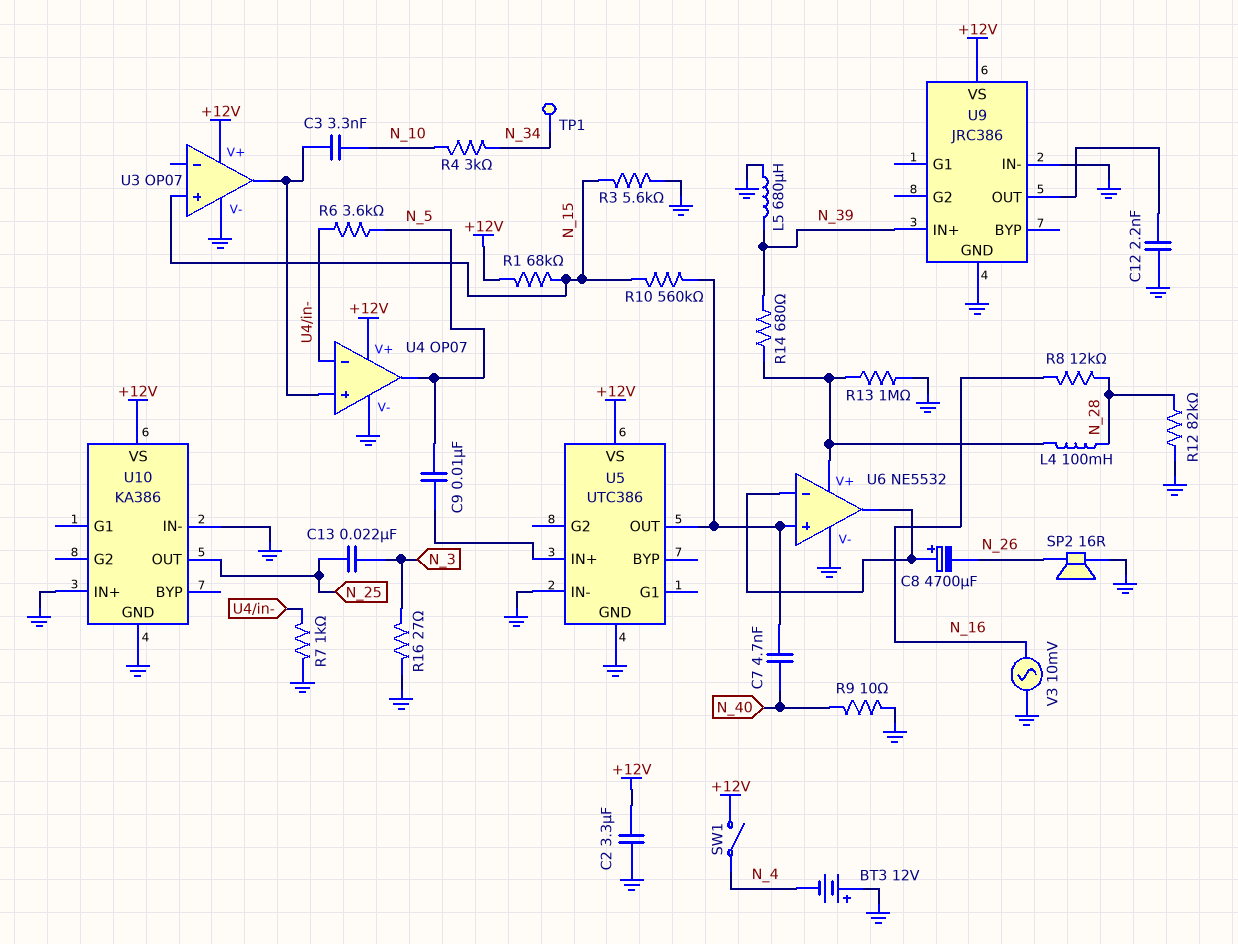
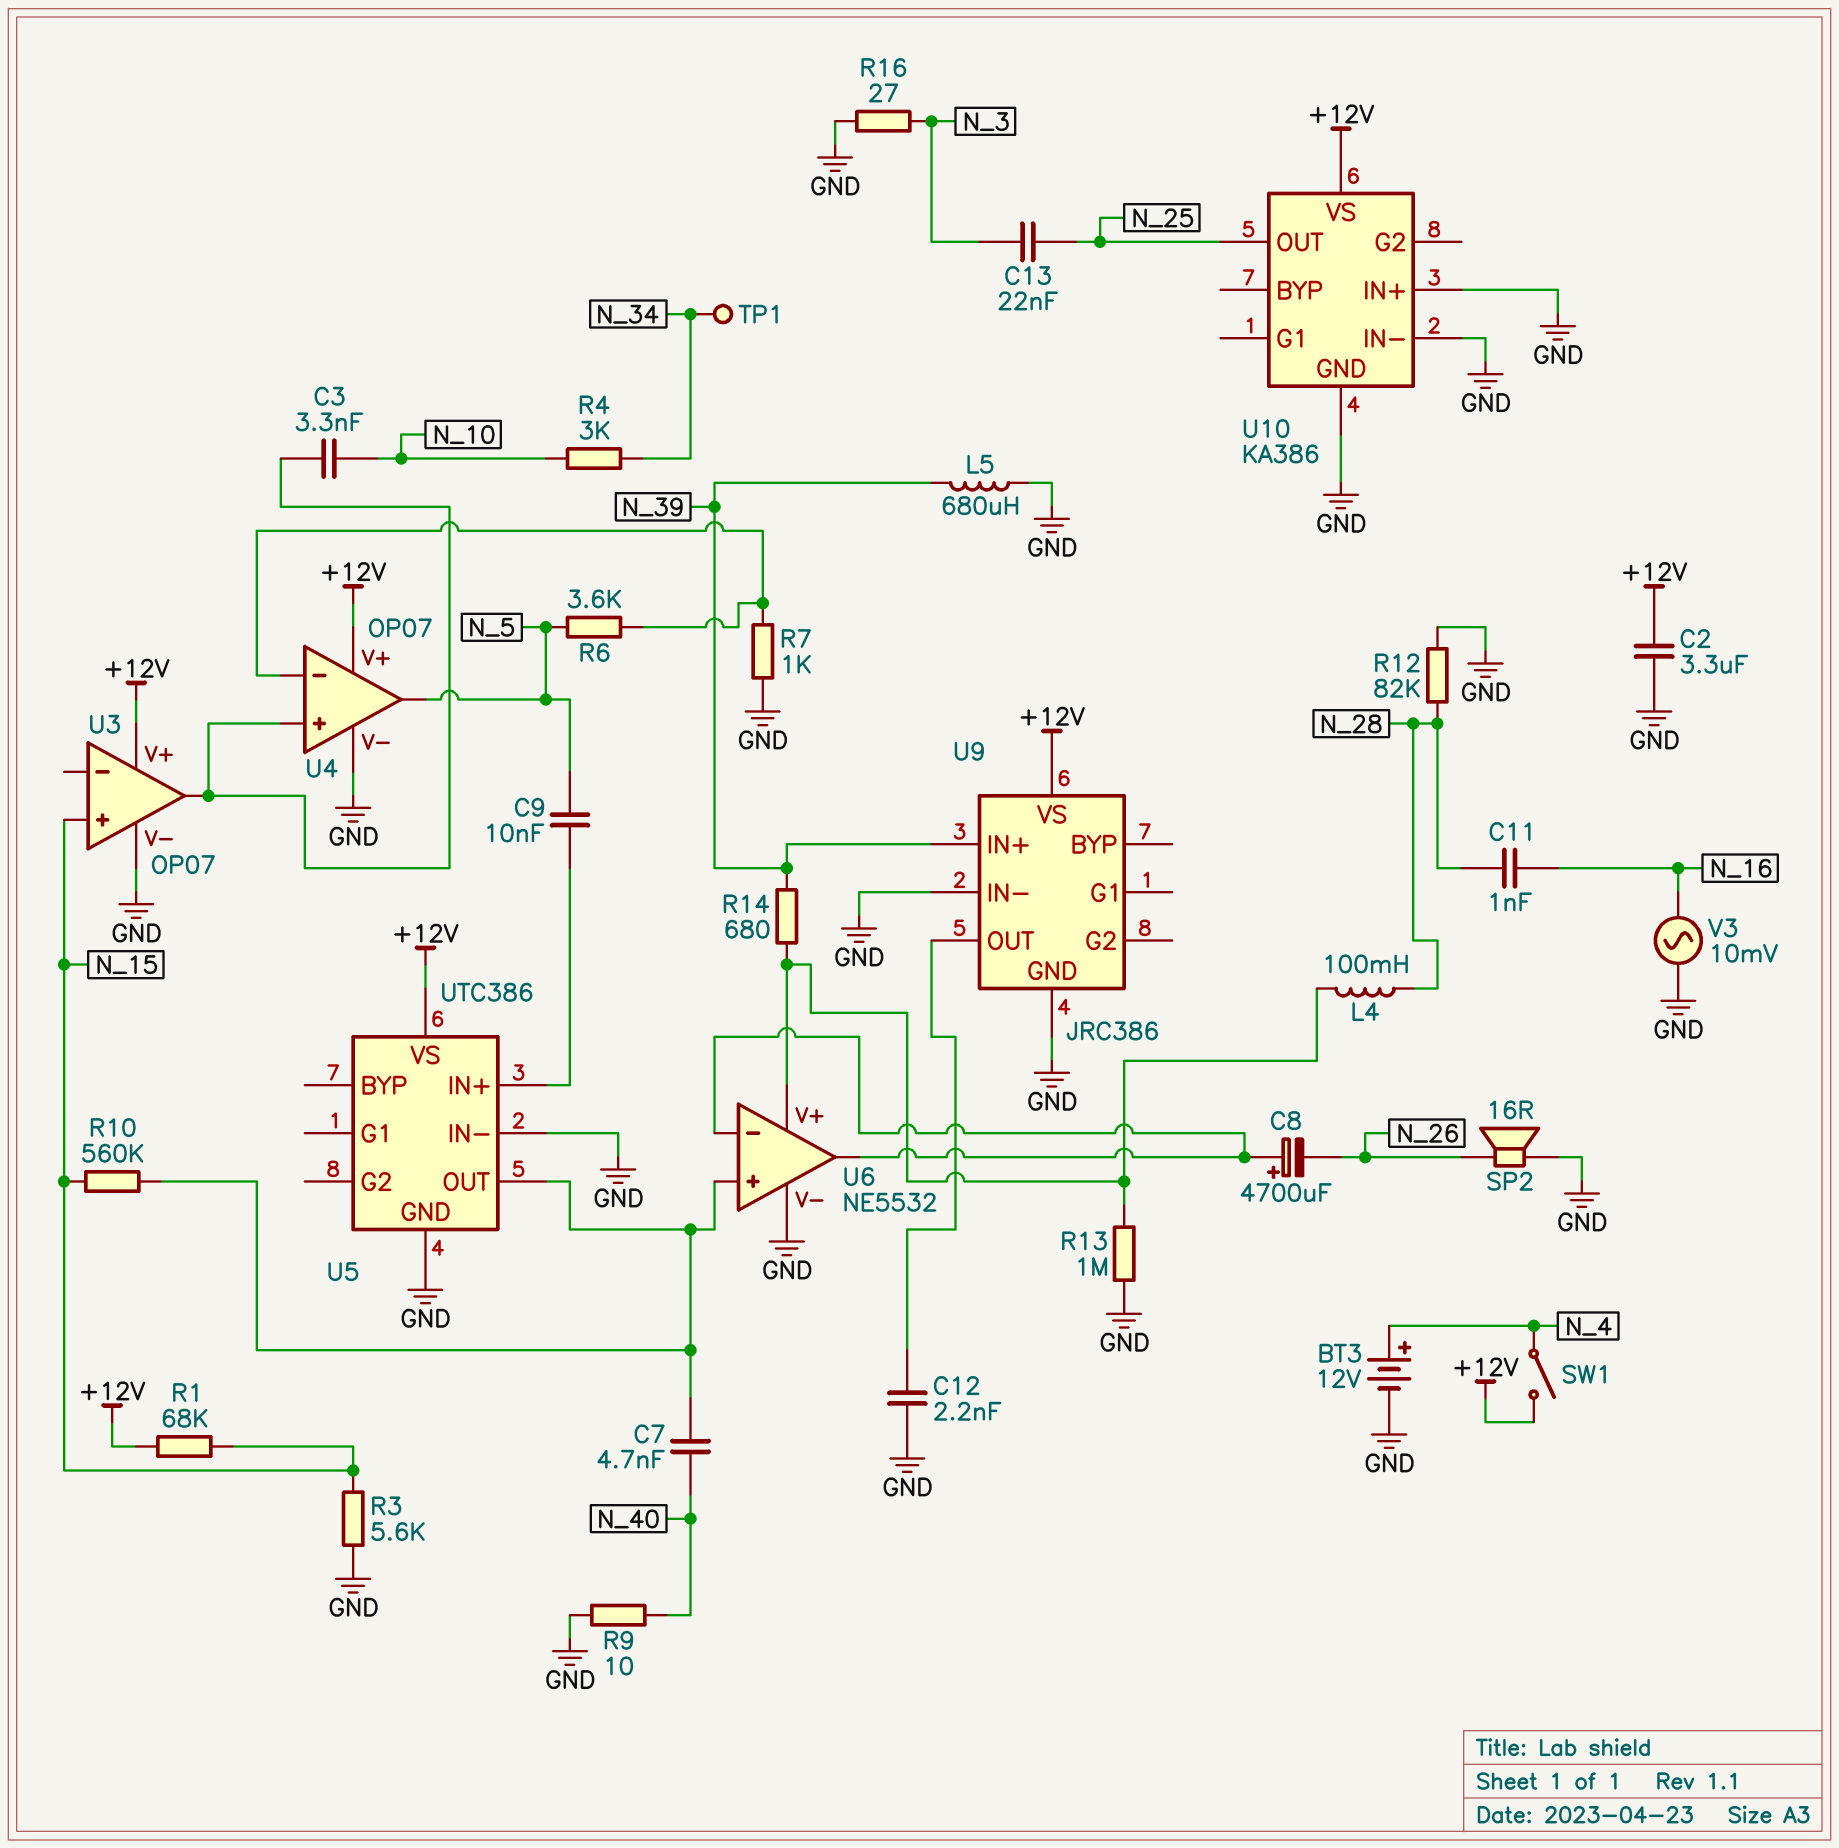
BT3: 12V (plus GND, minus N_4) -> 12V (plus N_4, minus GND)
C11: none -> 1nF (N_16, N_28)
R8: 12k (N_16, N_28) -> none

